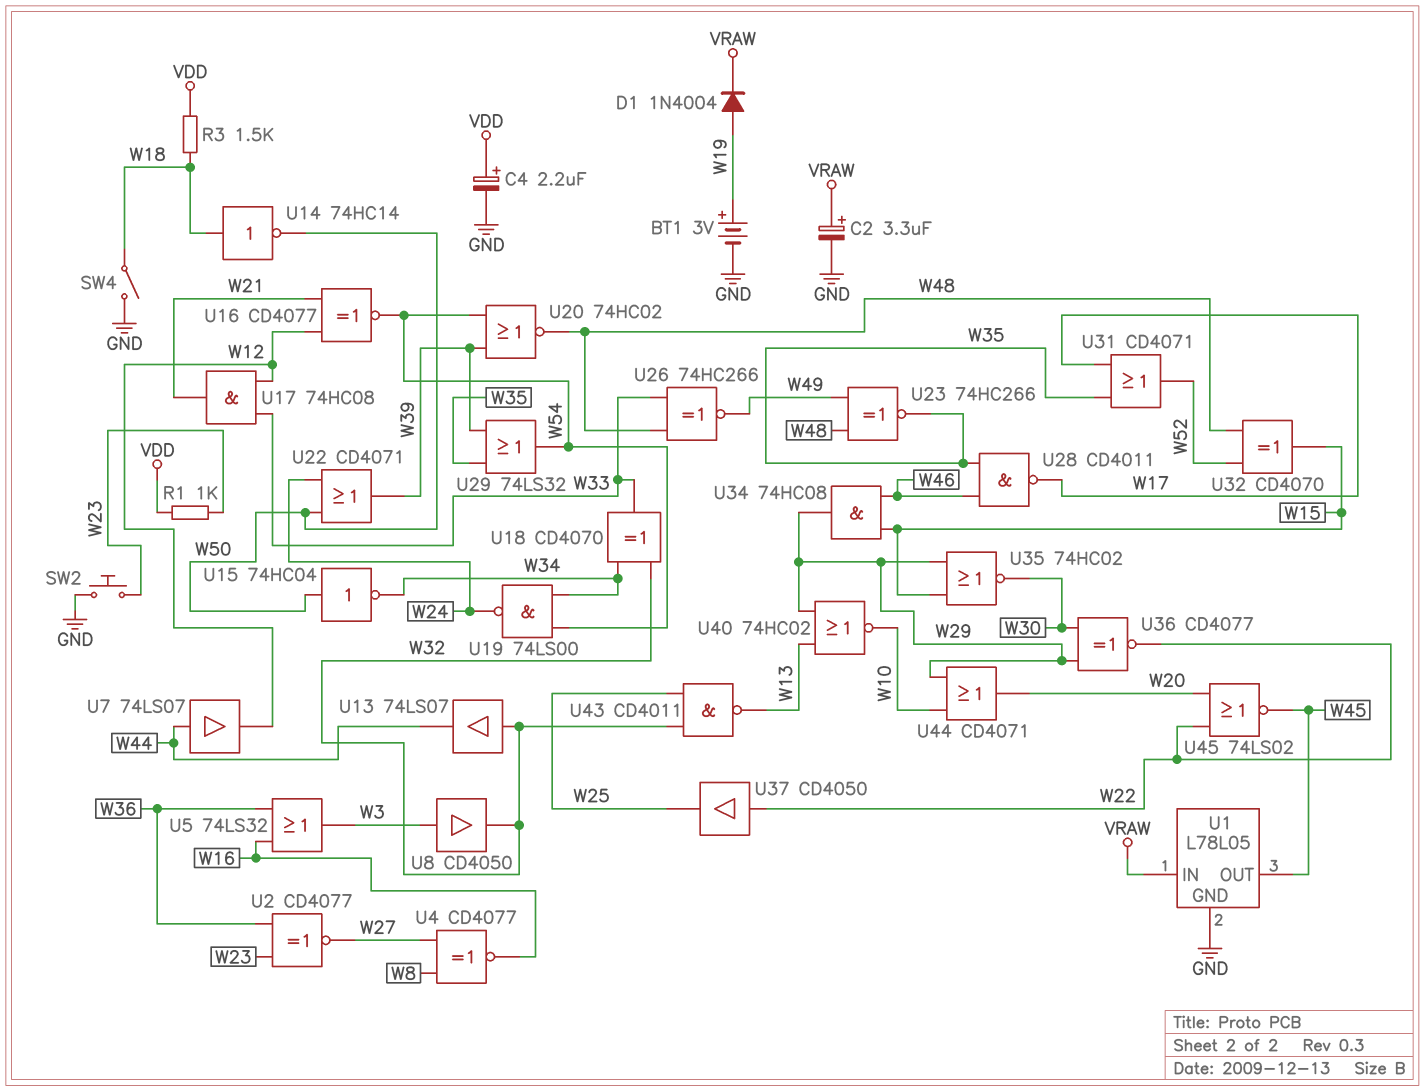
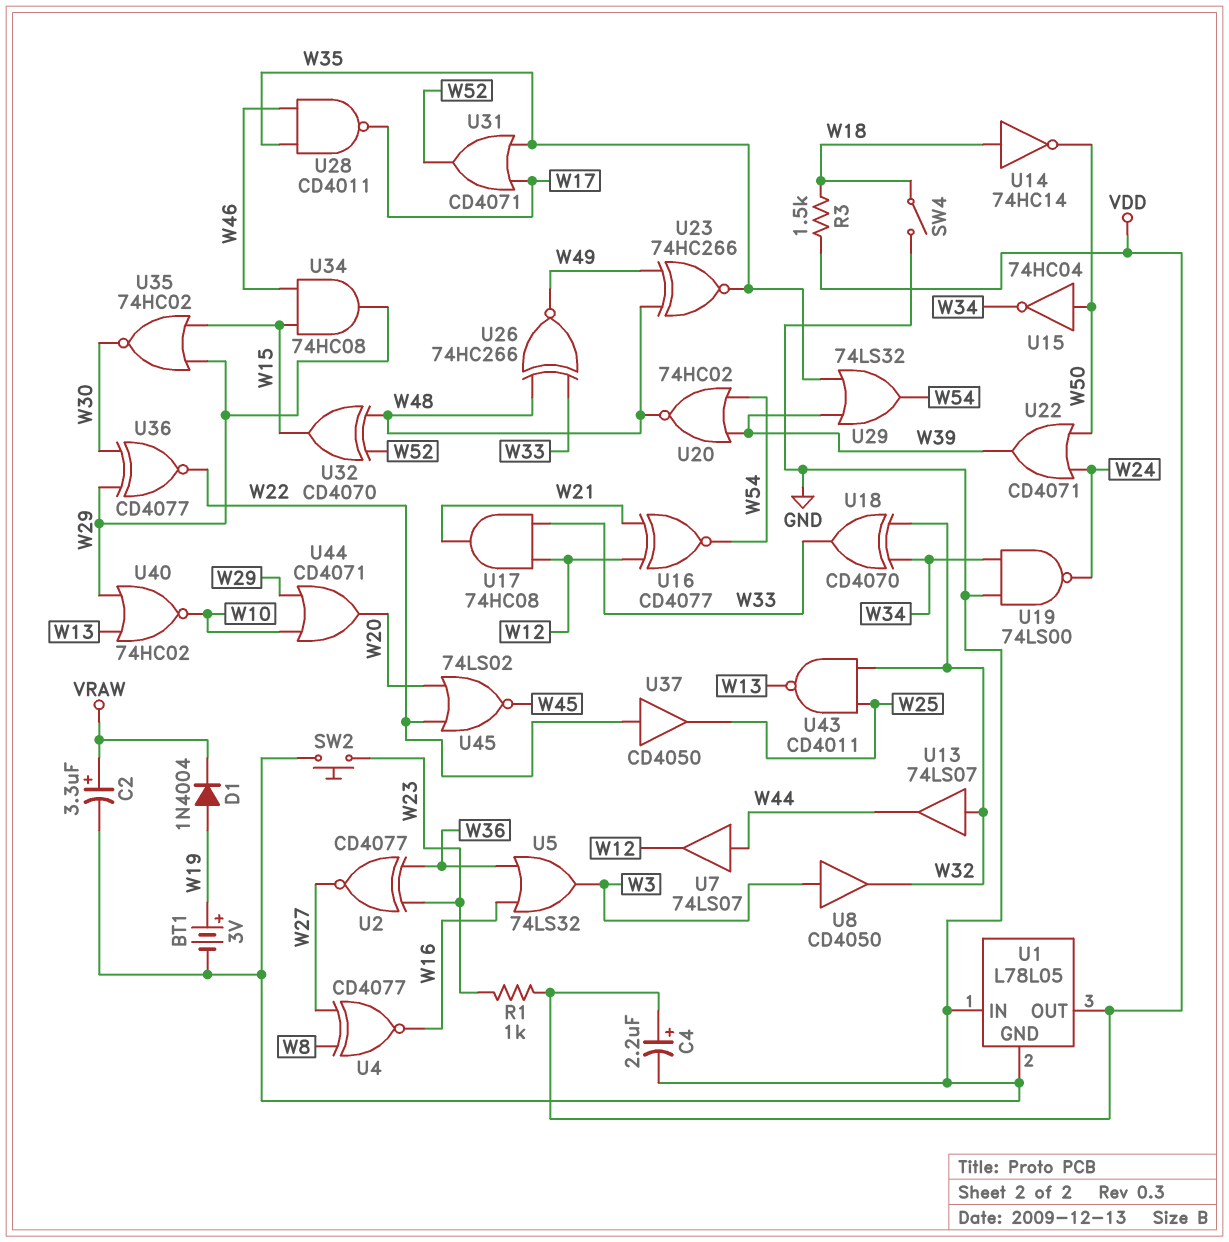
U1 pin IN: VRAW -> GND
U1 pin OUT: W45 -> VDD
U19: NAND 74LS00 (in W34, in W54, out W24) -> NAND 74LS00 (in GND, in W34, out W24)

